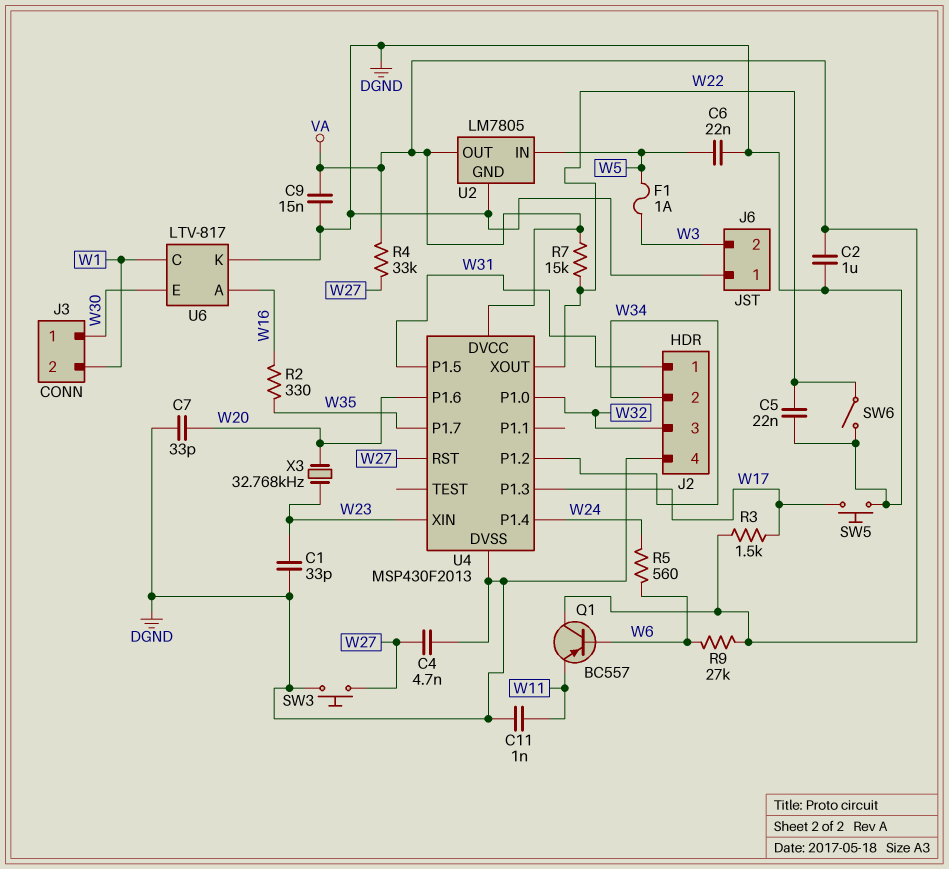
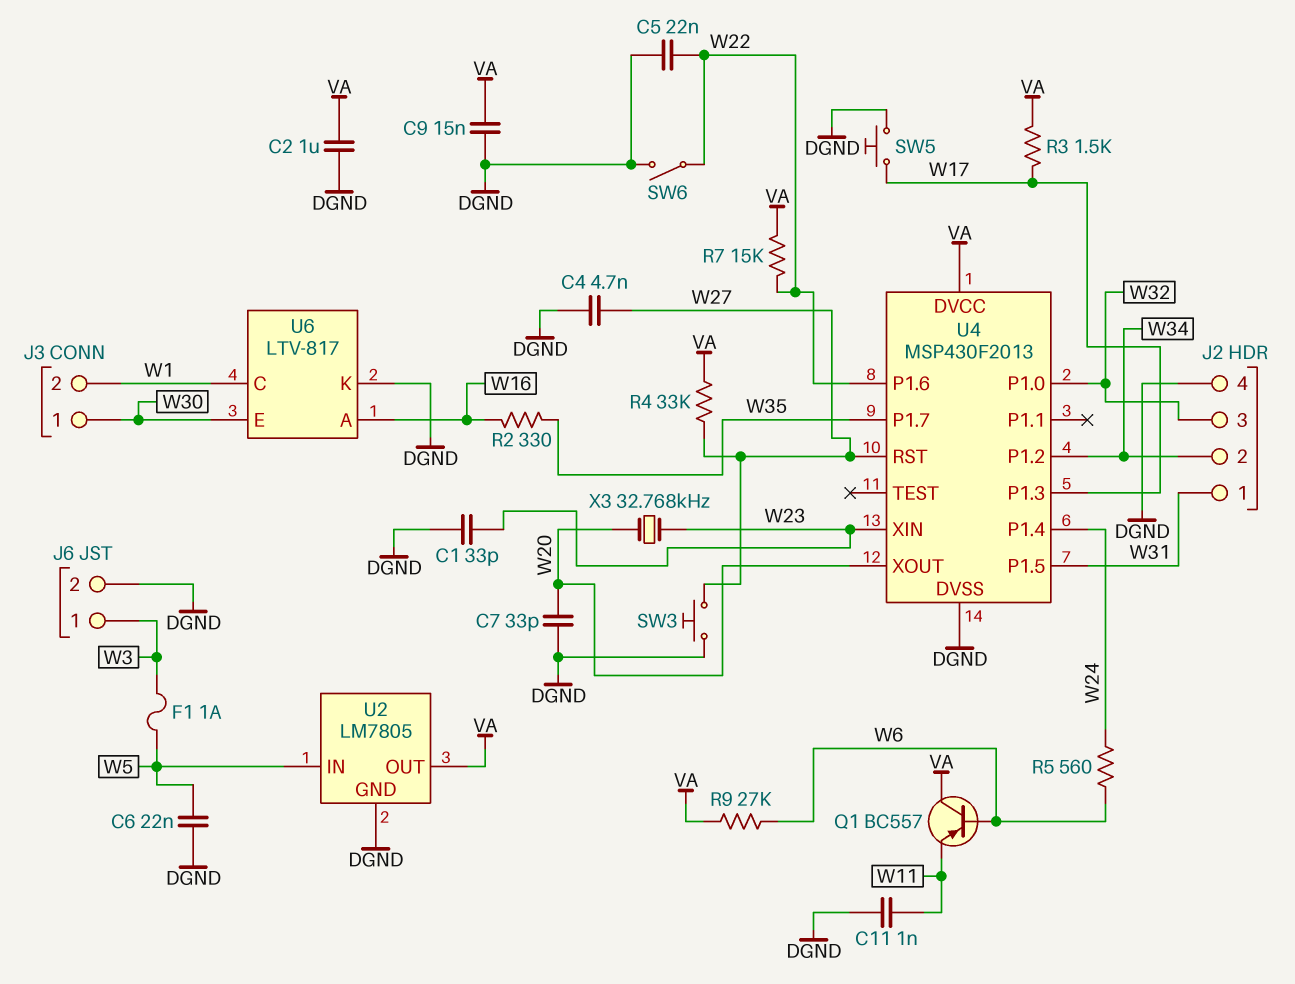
J6 pin 1: DGND -> W3
J6 pin 2: W3 -> DGND
U4 pin P1.6: W20 -> W22
U4 pin XOUT: W22 -> W20

